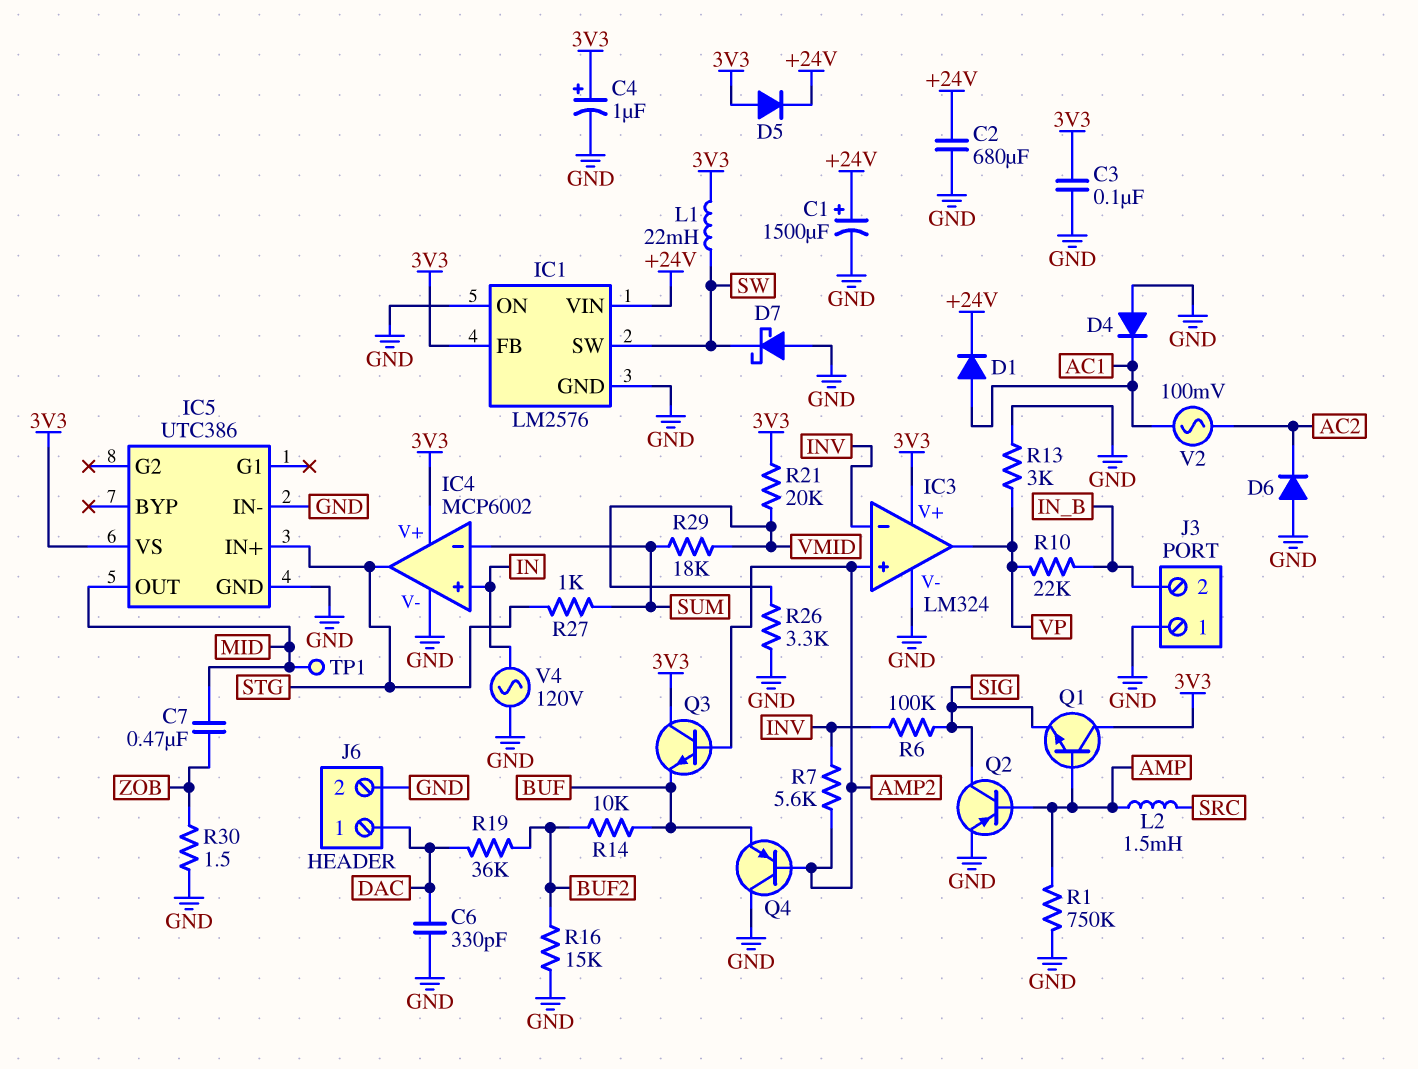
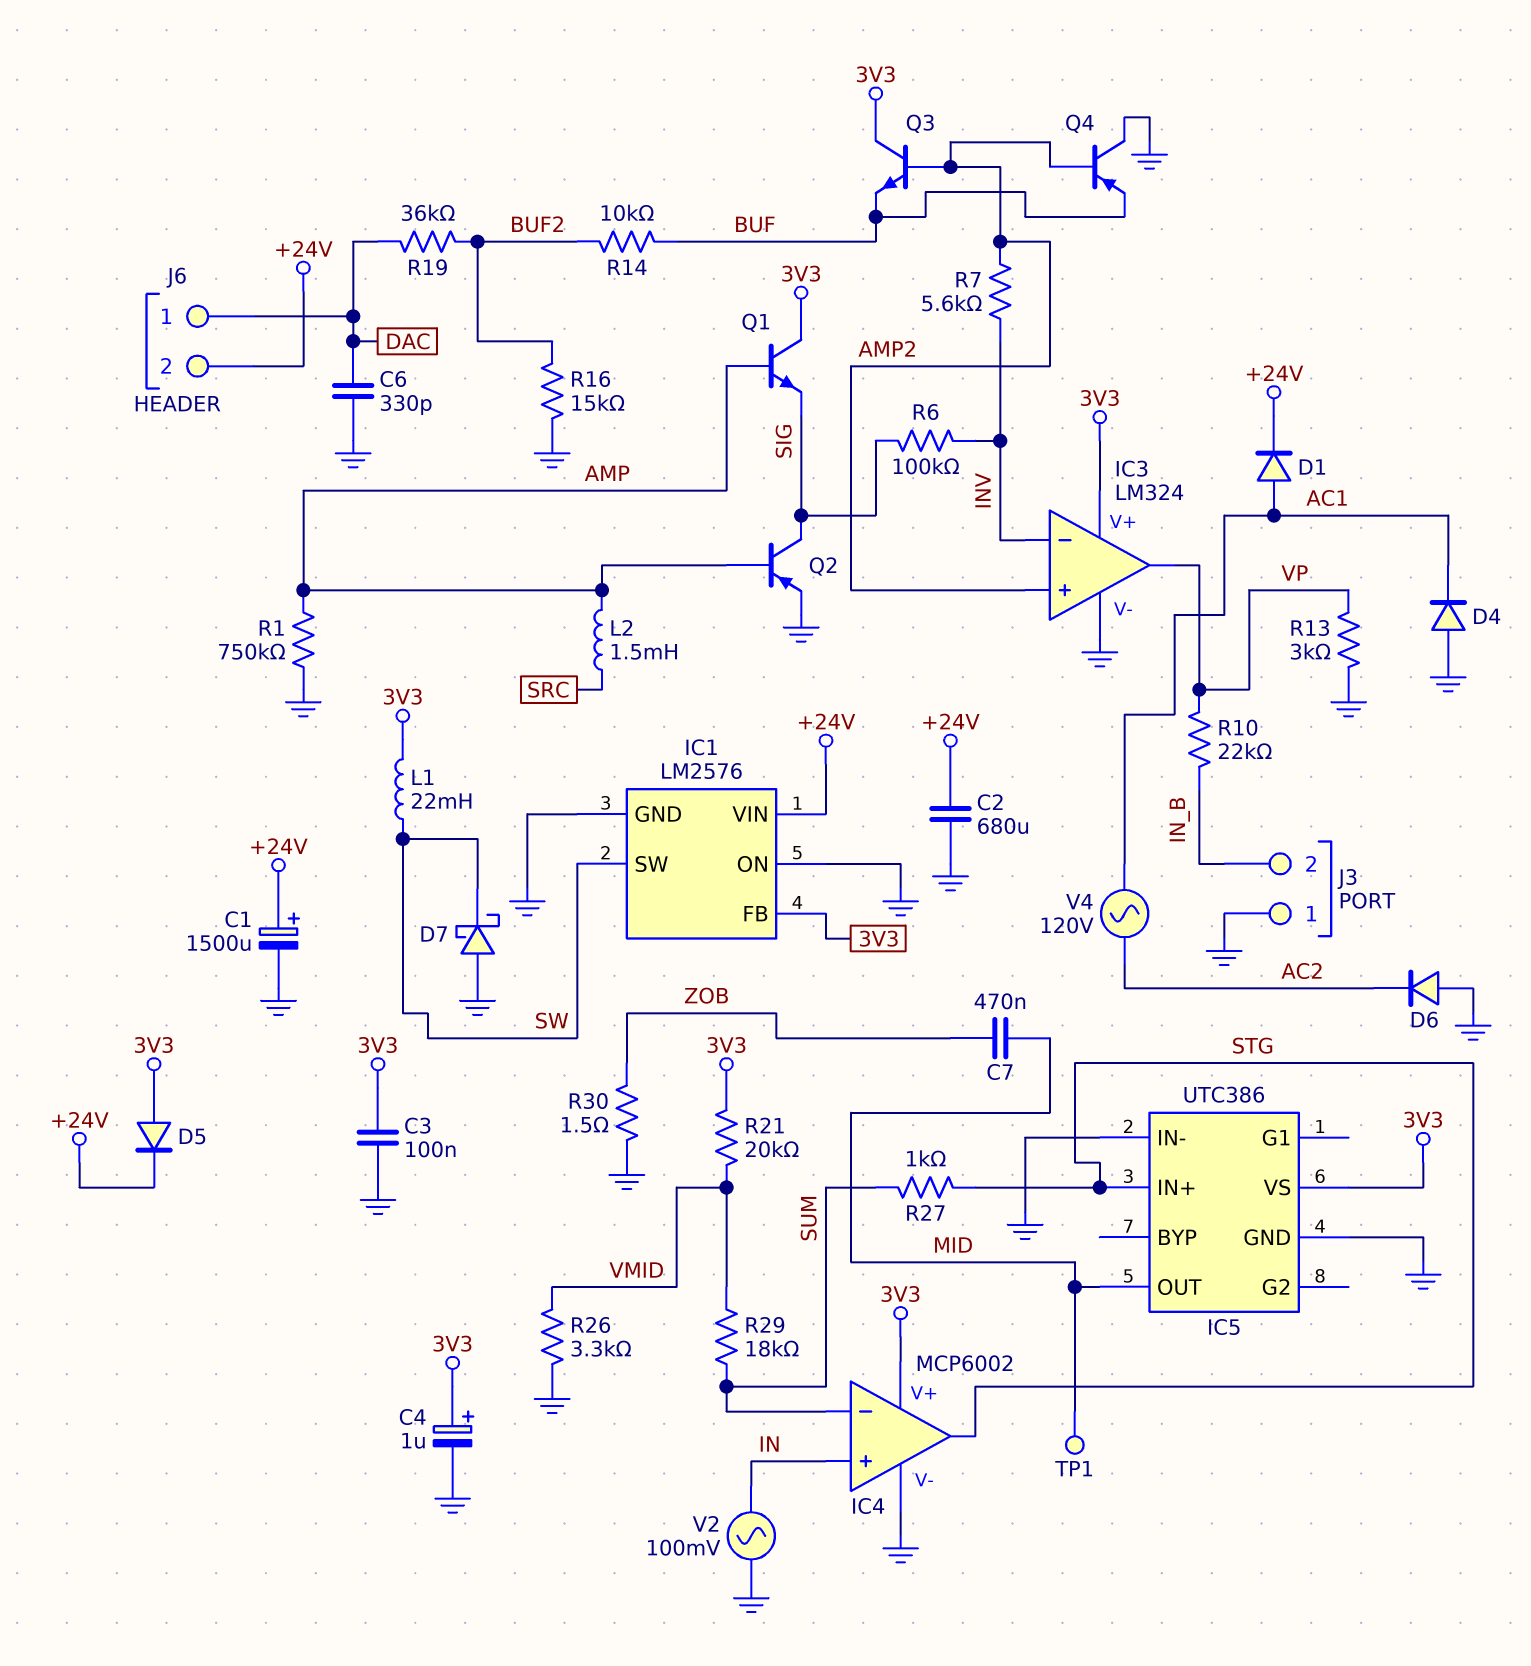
J6 pin 2: GND -> +24V
V2: AC 100mV (AC1, AC2) -> AC 100mV (GND, IN)
V4: AC 120V (GND, IN) -> AC 120V (AC1, AC2)

